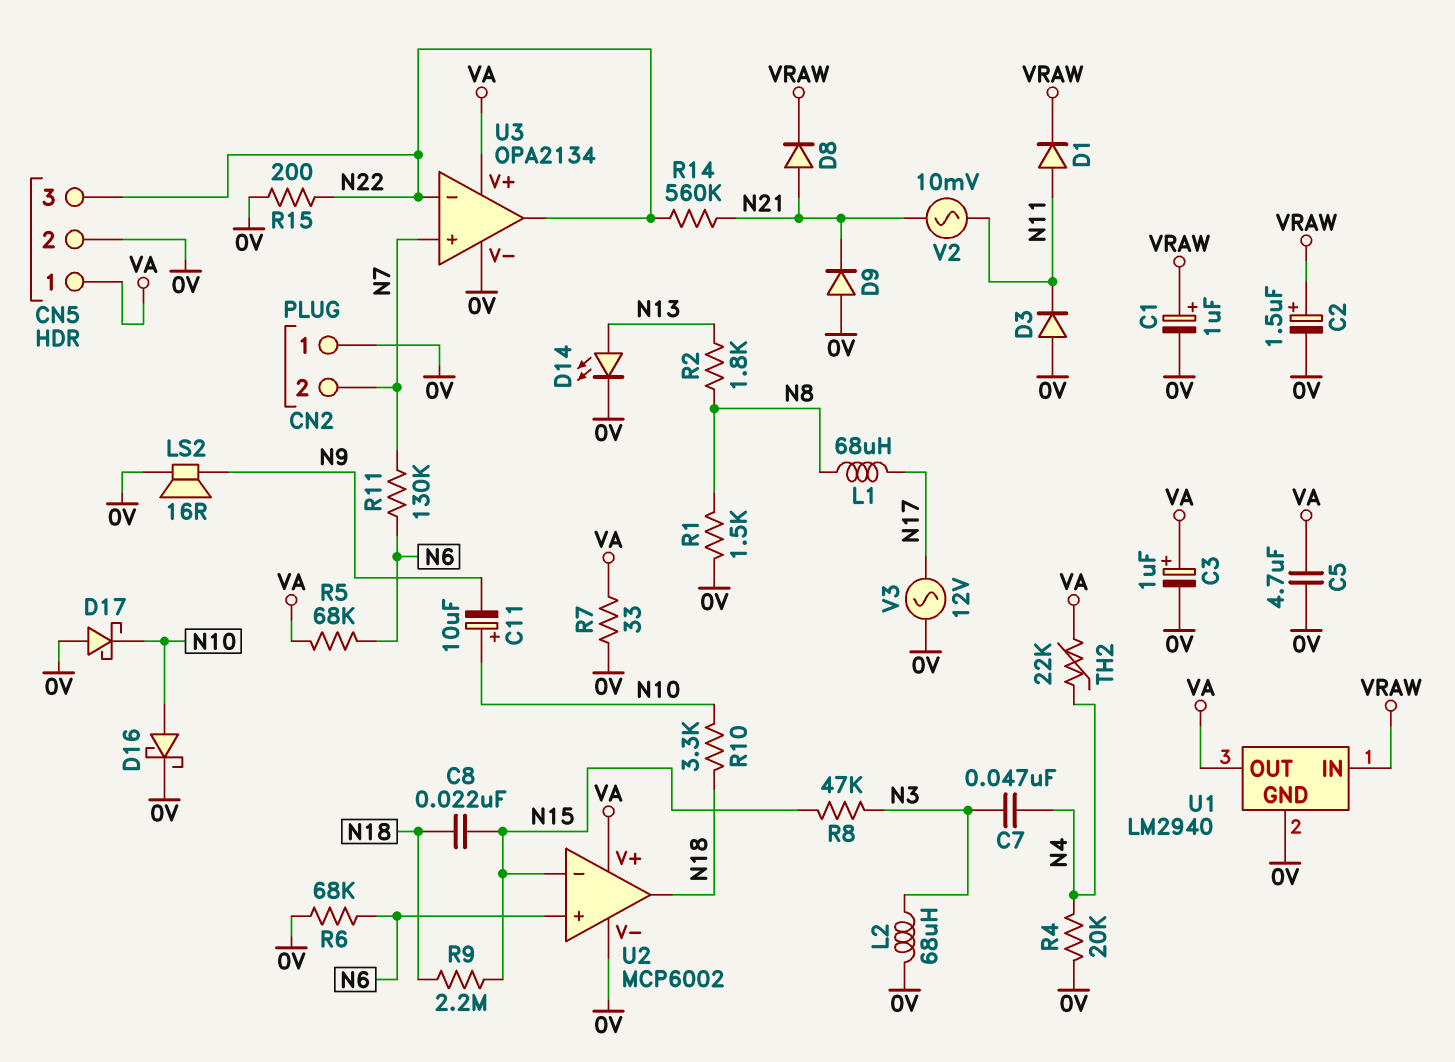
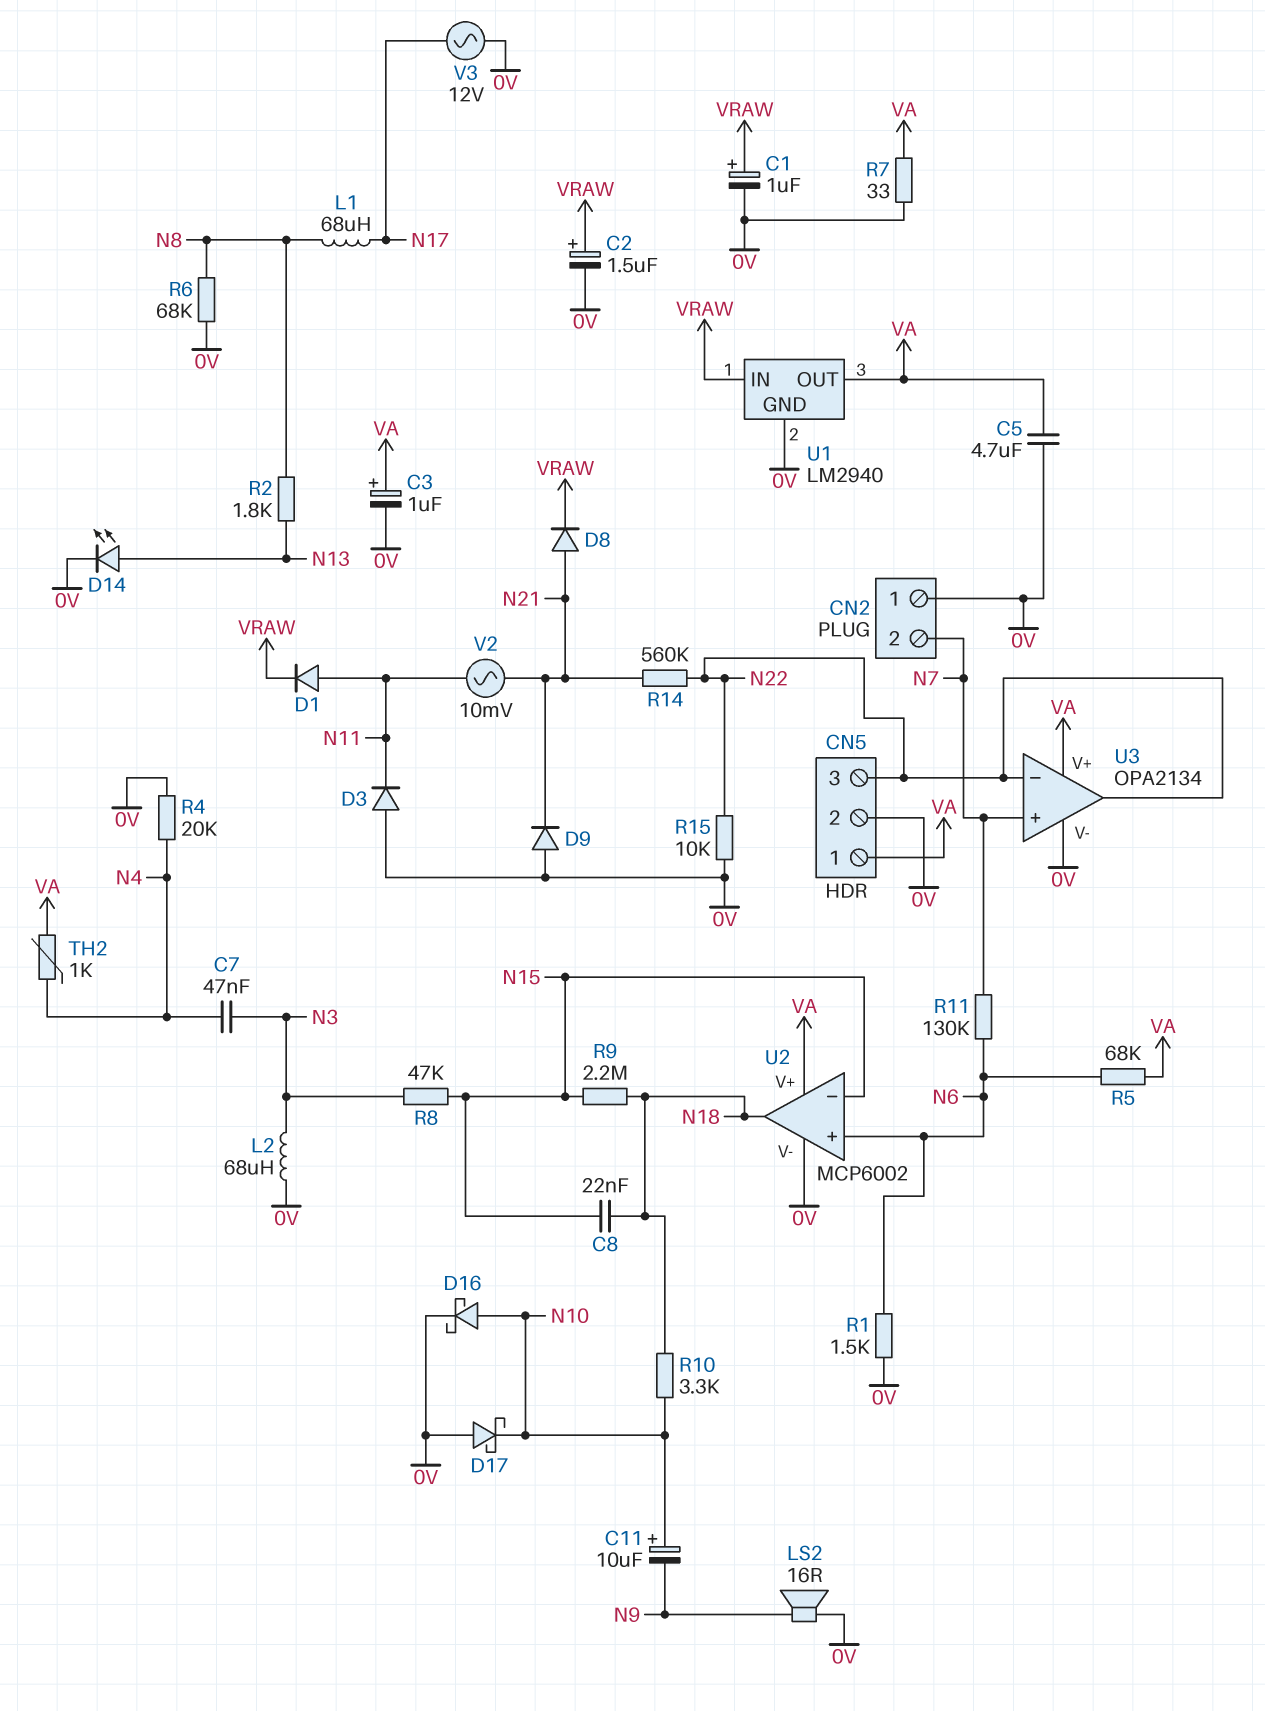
R1: 1.5k (0V, N8) -> 1.5k (0V, N6)
R6: 68k (0V, N6) -> 68k (0V, N8)
R15: 200 (0V, N22) -> 10k (0V, N22)
TH2: 22k (N4, VA) -> 1k (N4, VA)

